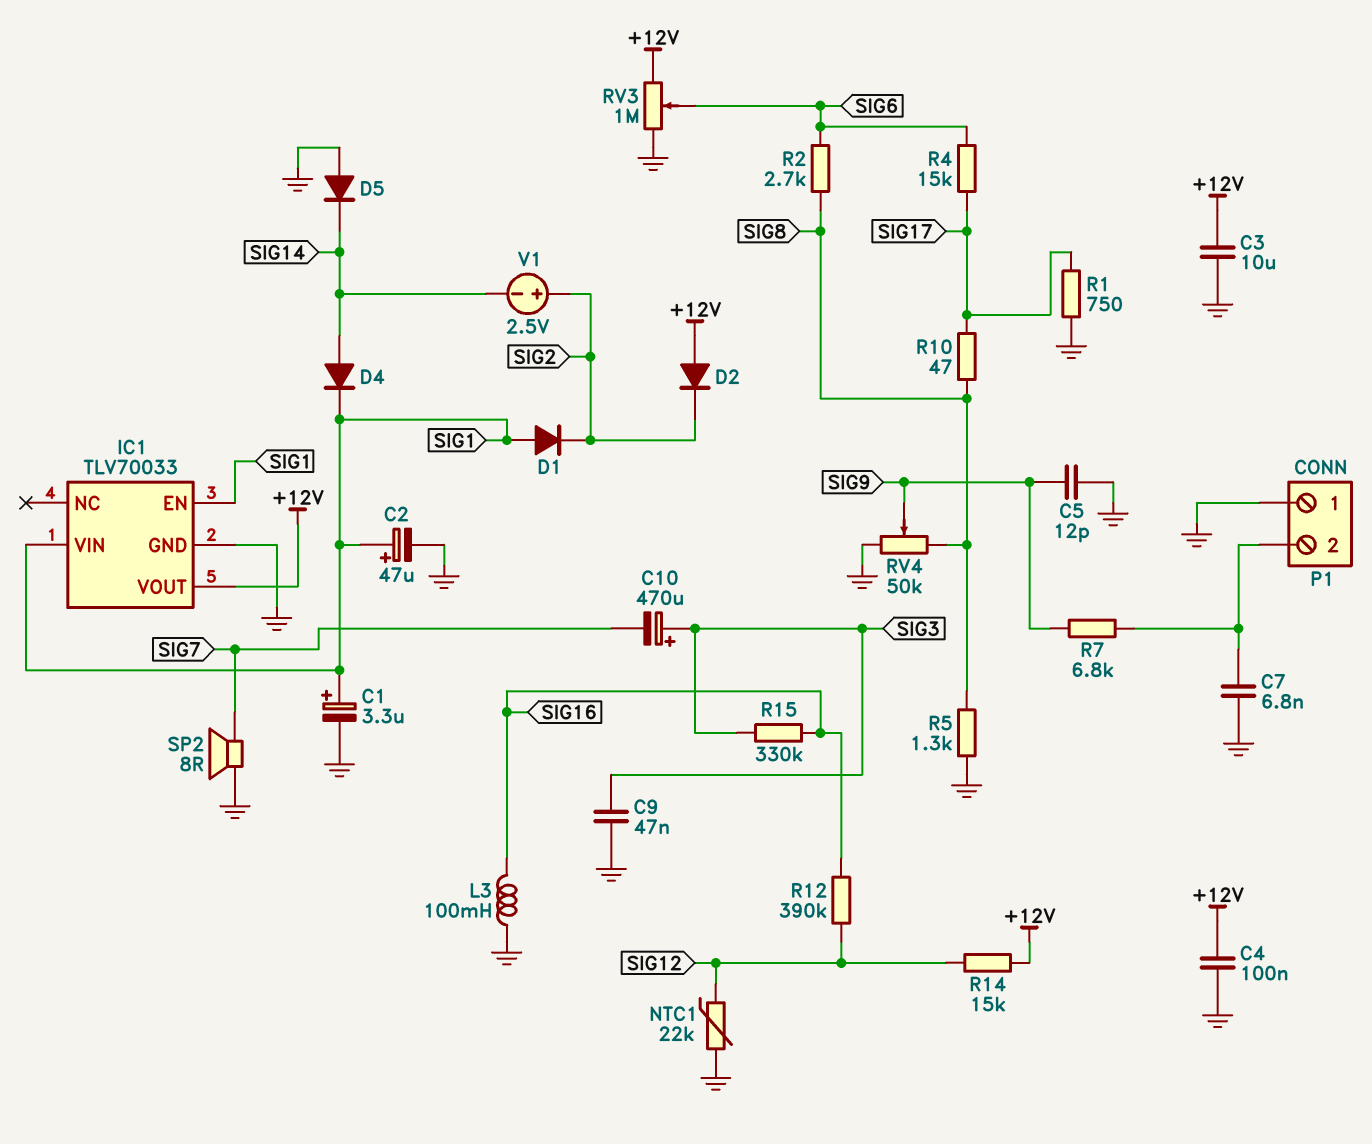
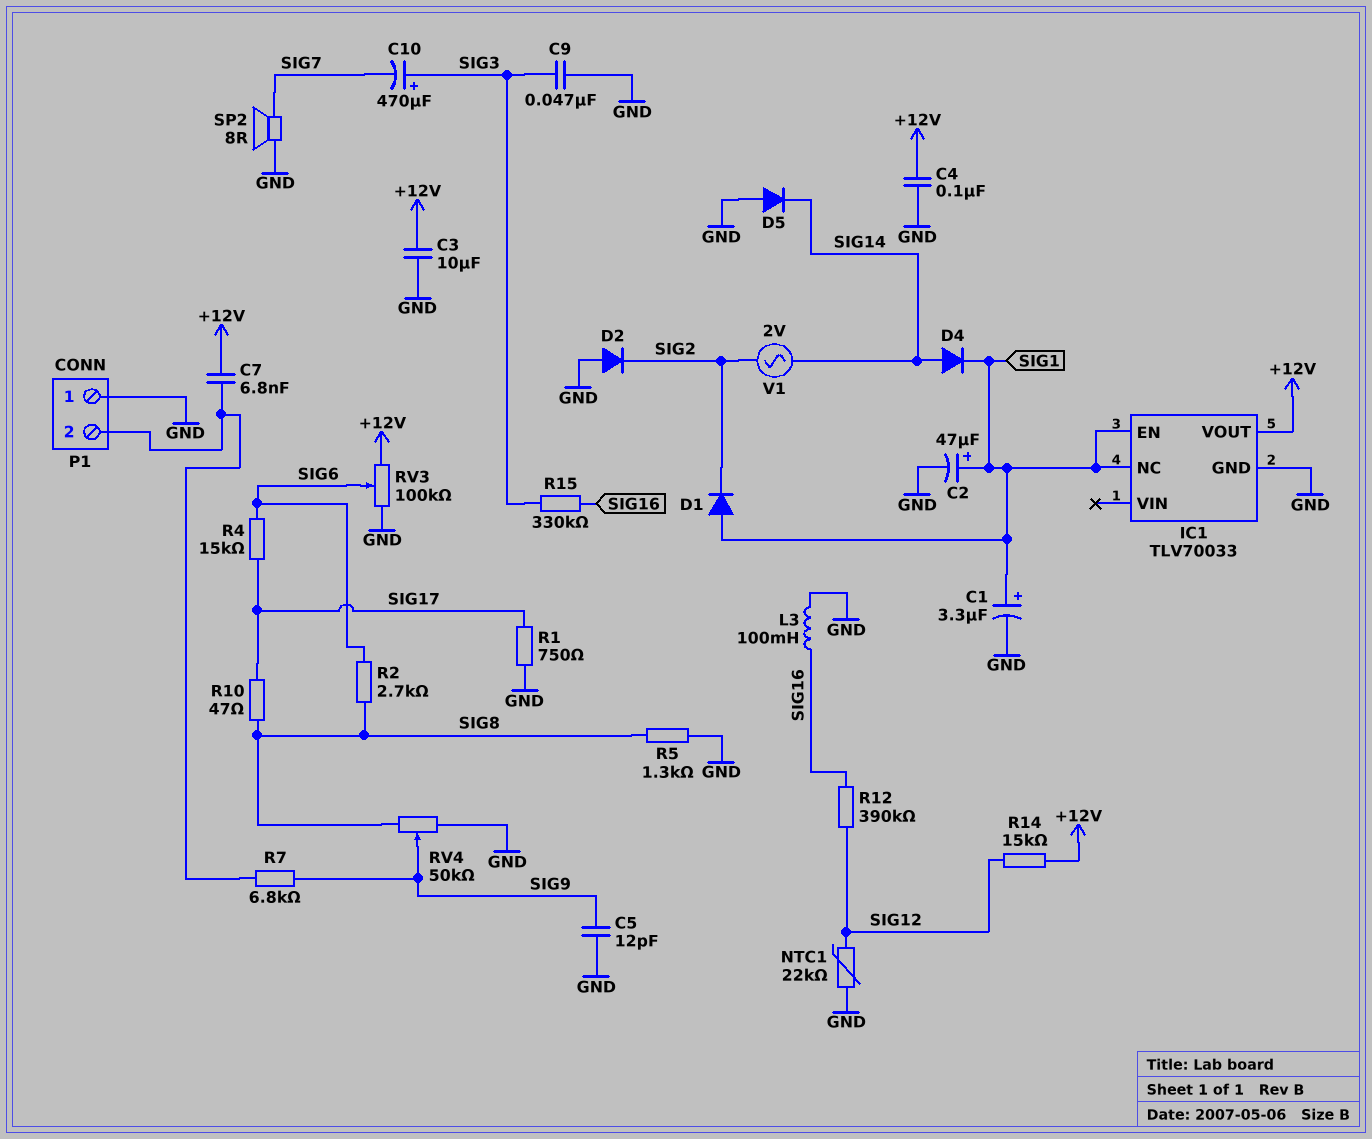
C7: 6.8nF (GND, P1/2) -> 6.8nF (+12V, P1/2)
D2: diode (A +12V, K SIG2) -> diode (A GND, K SIG2)
IC1 pin NC: none -> SIG1
IC1 pin VIN: SIG1 -> none
RV3: 1M (+12V, GND, wiper SIG6) -> 100k (+12V, GND, wiper SIG6)
V1: 2.5V (plus SIG2, minus SIG14) -> AC 2V (SIG2, SIG14)

